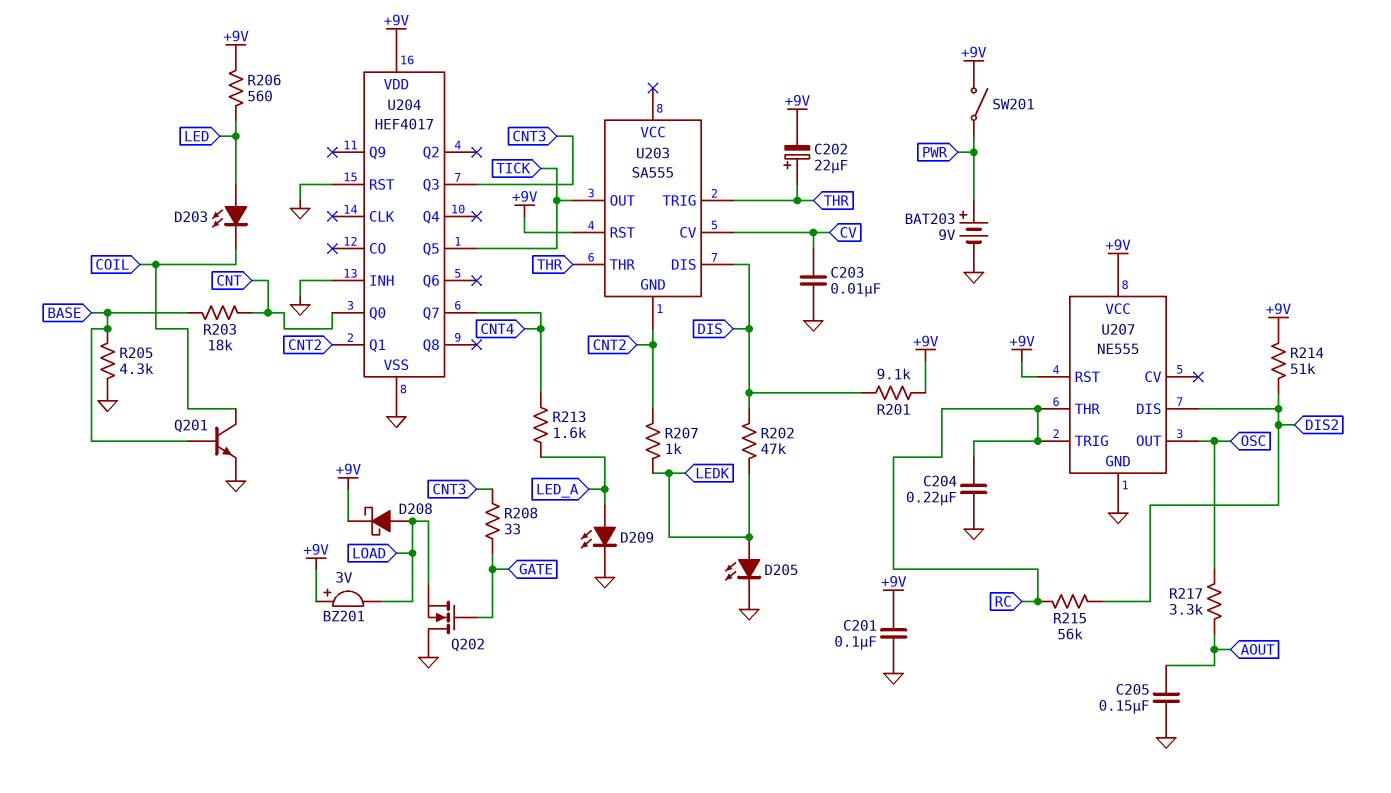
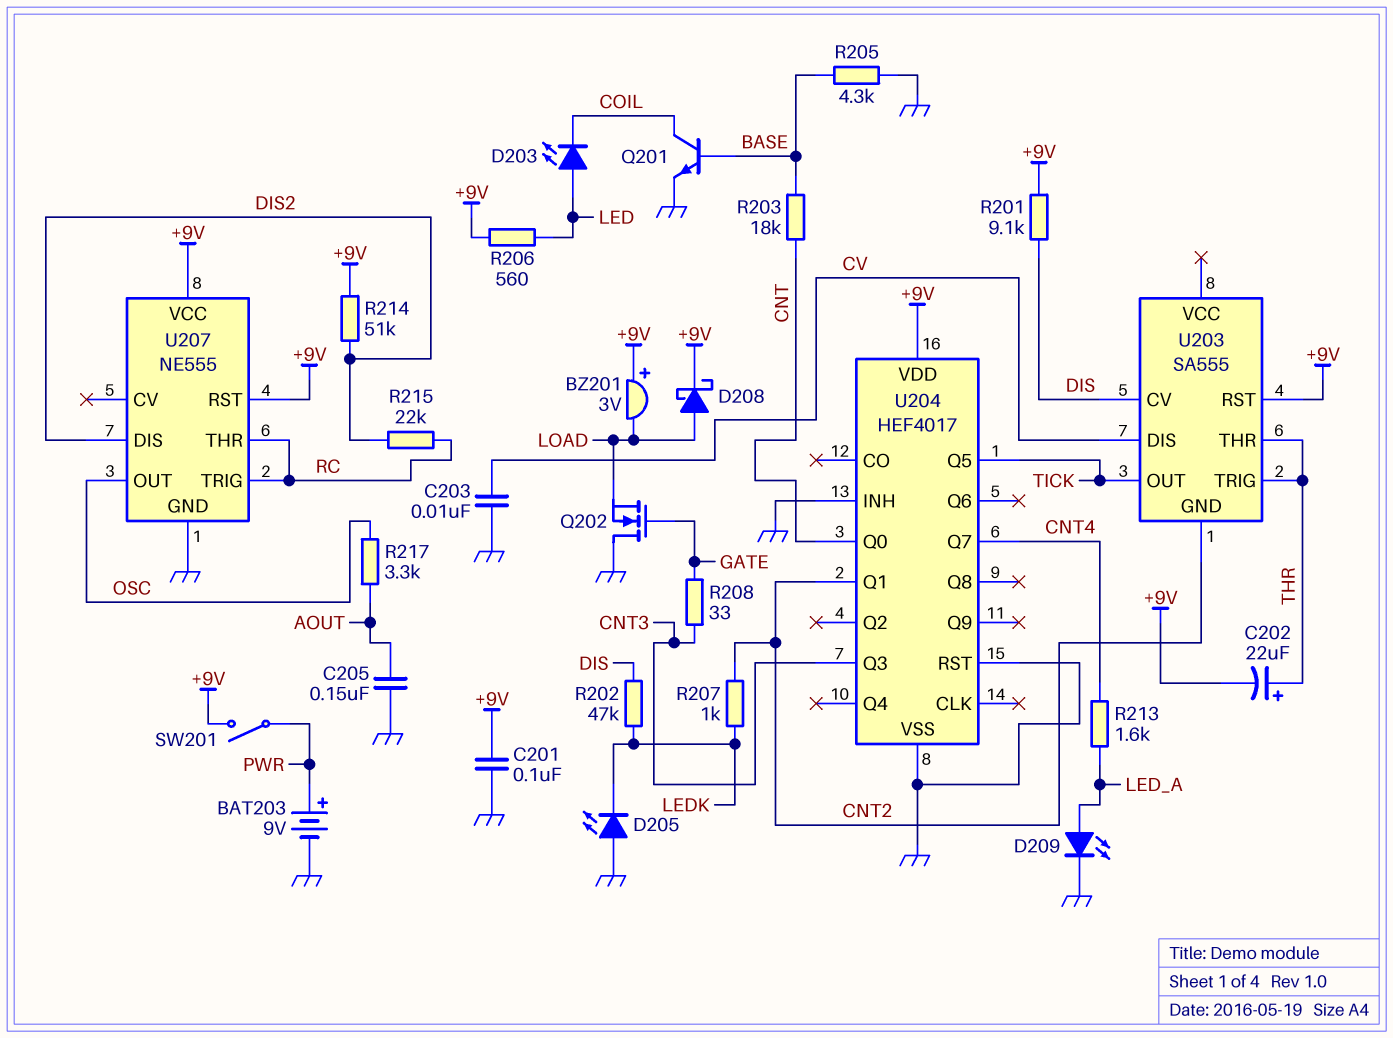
C204: 220nF (GND, RC) -> none
D205: LED (A LEDK, K GND) -> LED (A GND, K LEDK)
R215: 56k (DIS2, RC) -> 22k (DIS2, RC)
U203 pin CV: CV -> DIS
U203 pin DIS: DIS -> CV

